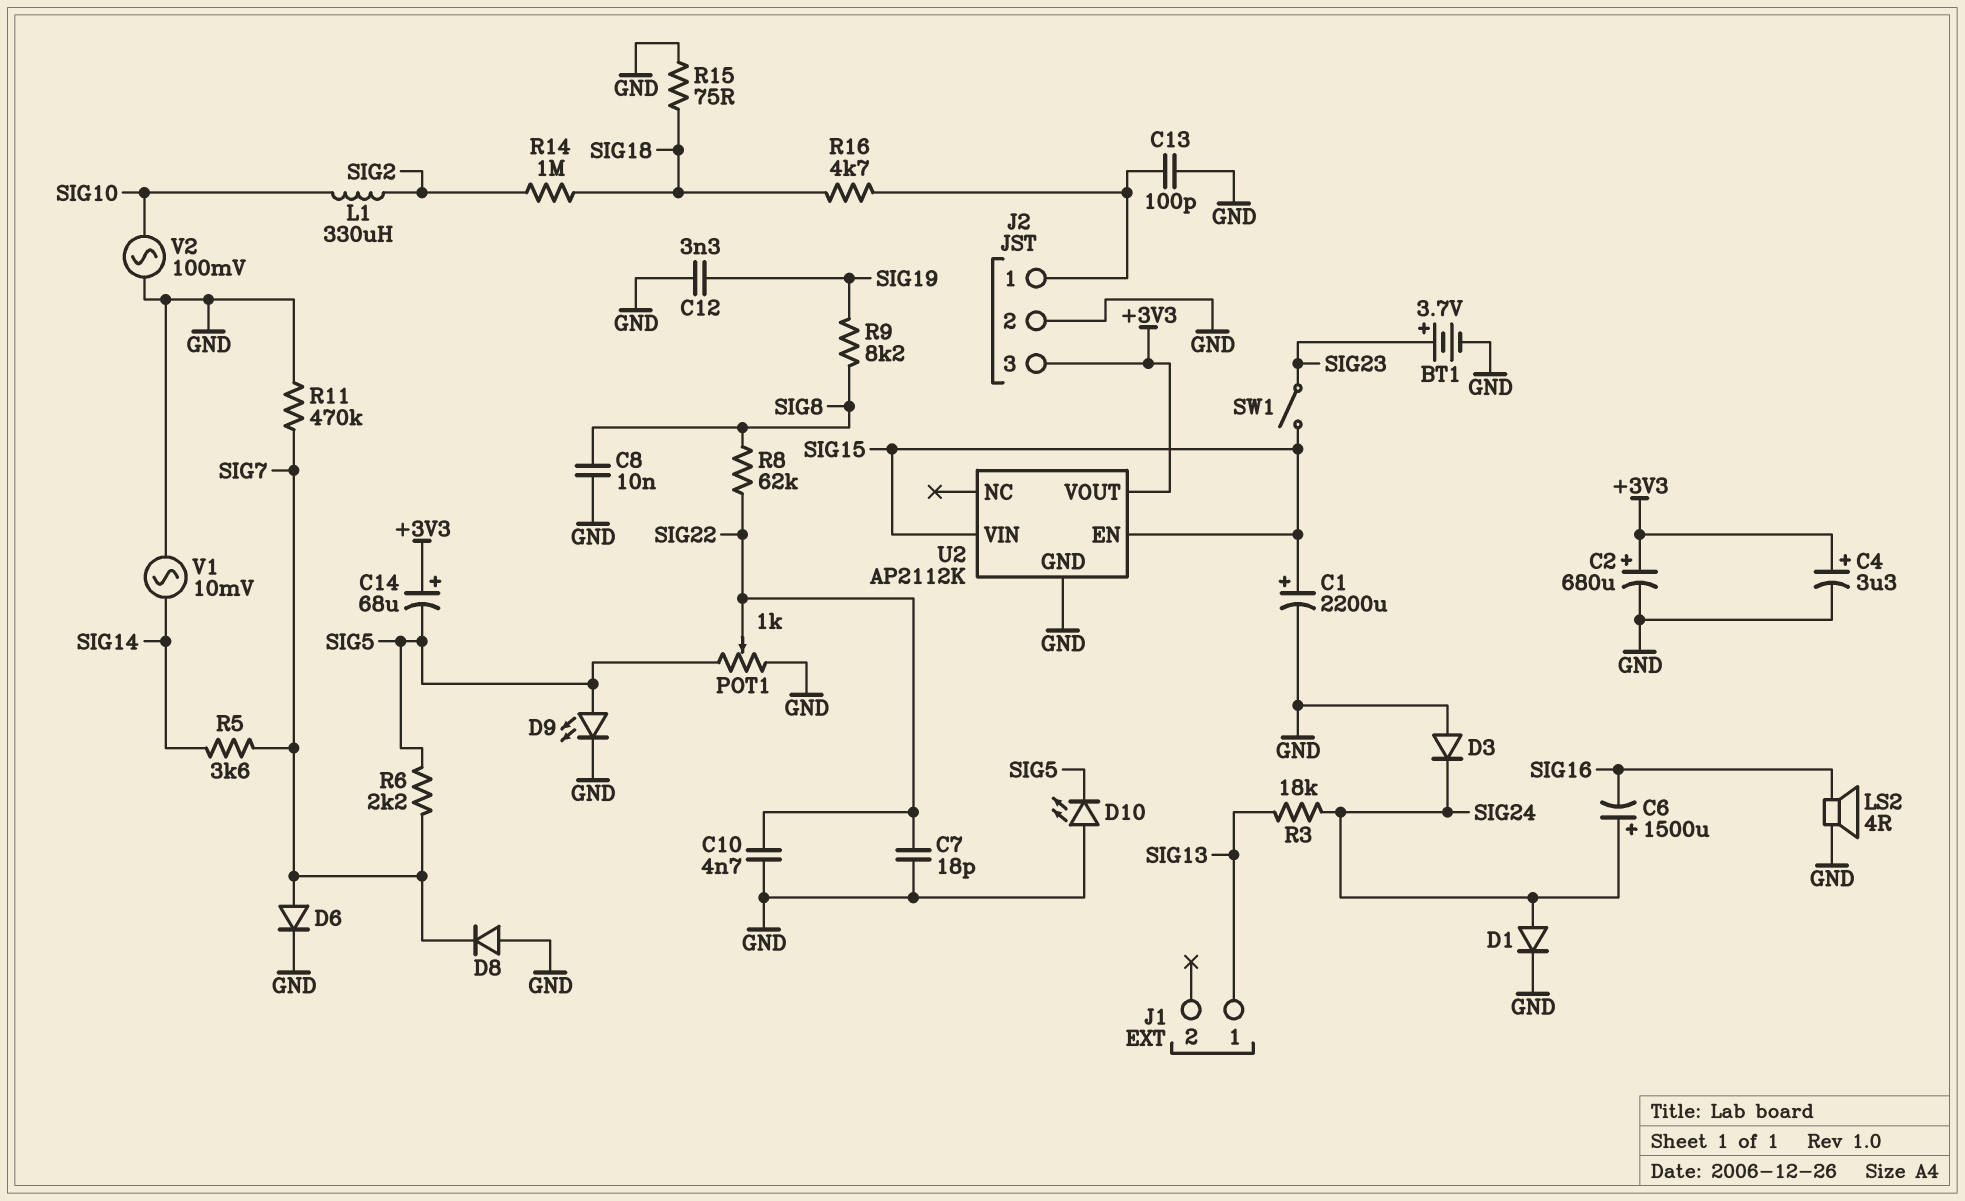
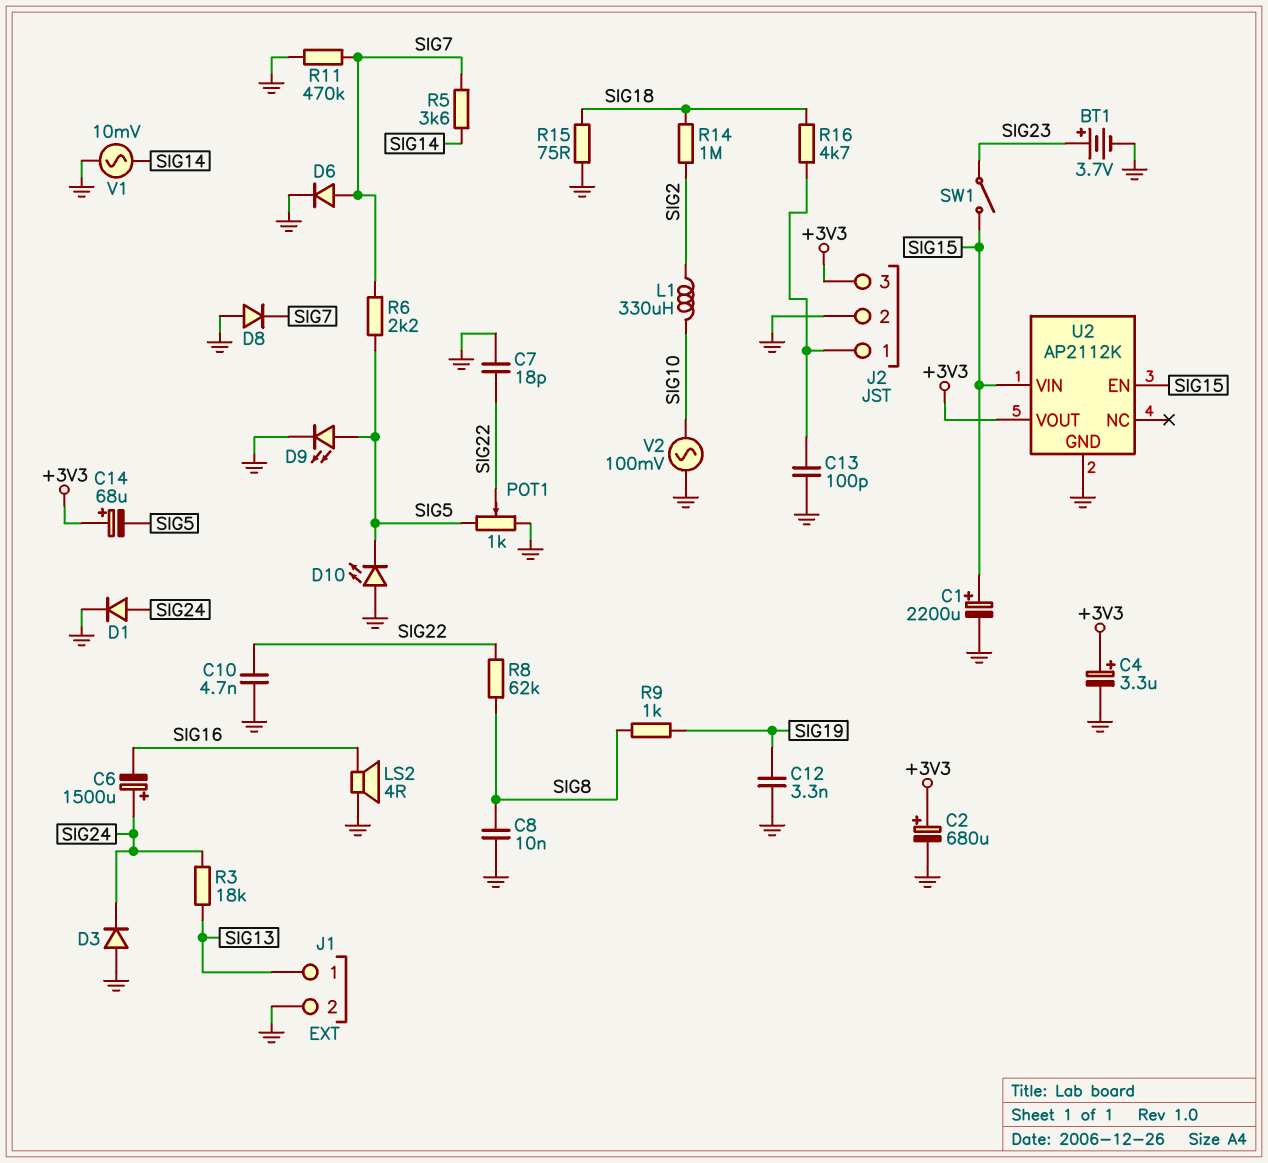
J1 pin 2: none -> GND
R9: 8.2k (SIG8, SIG19) -> 1k (SIG8, SIG19)

